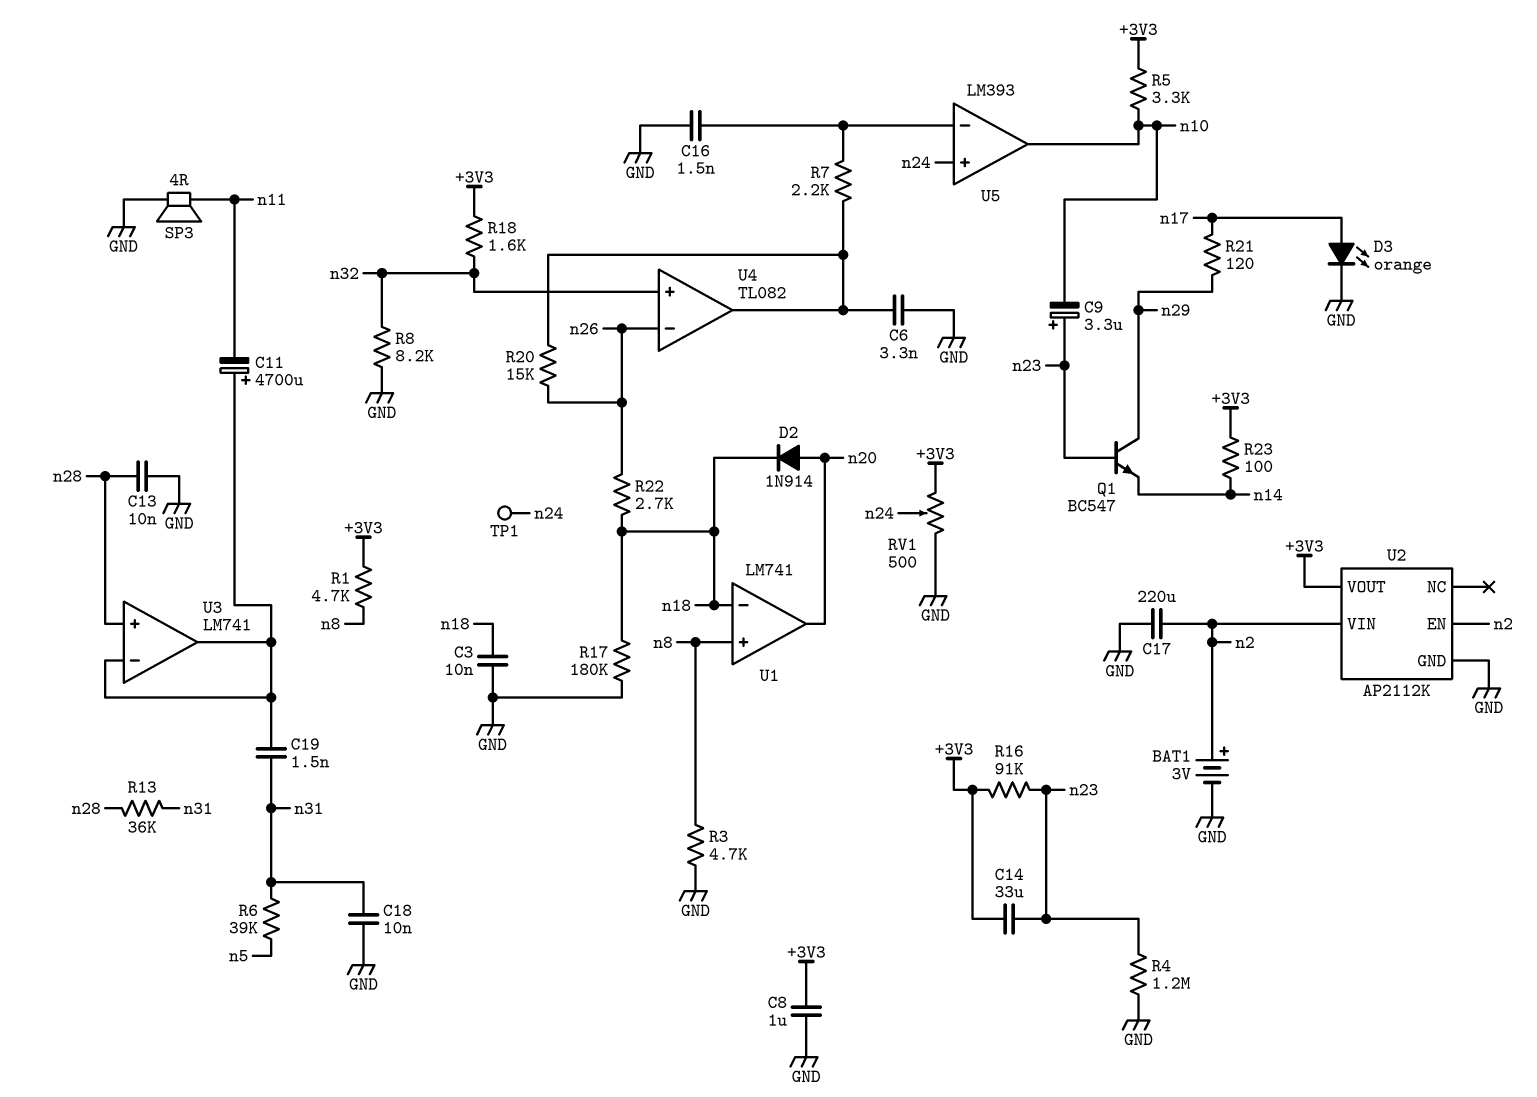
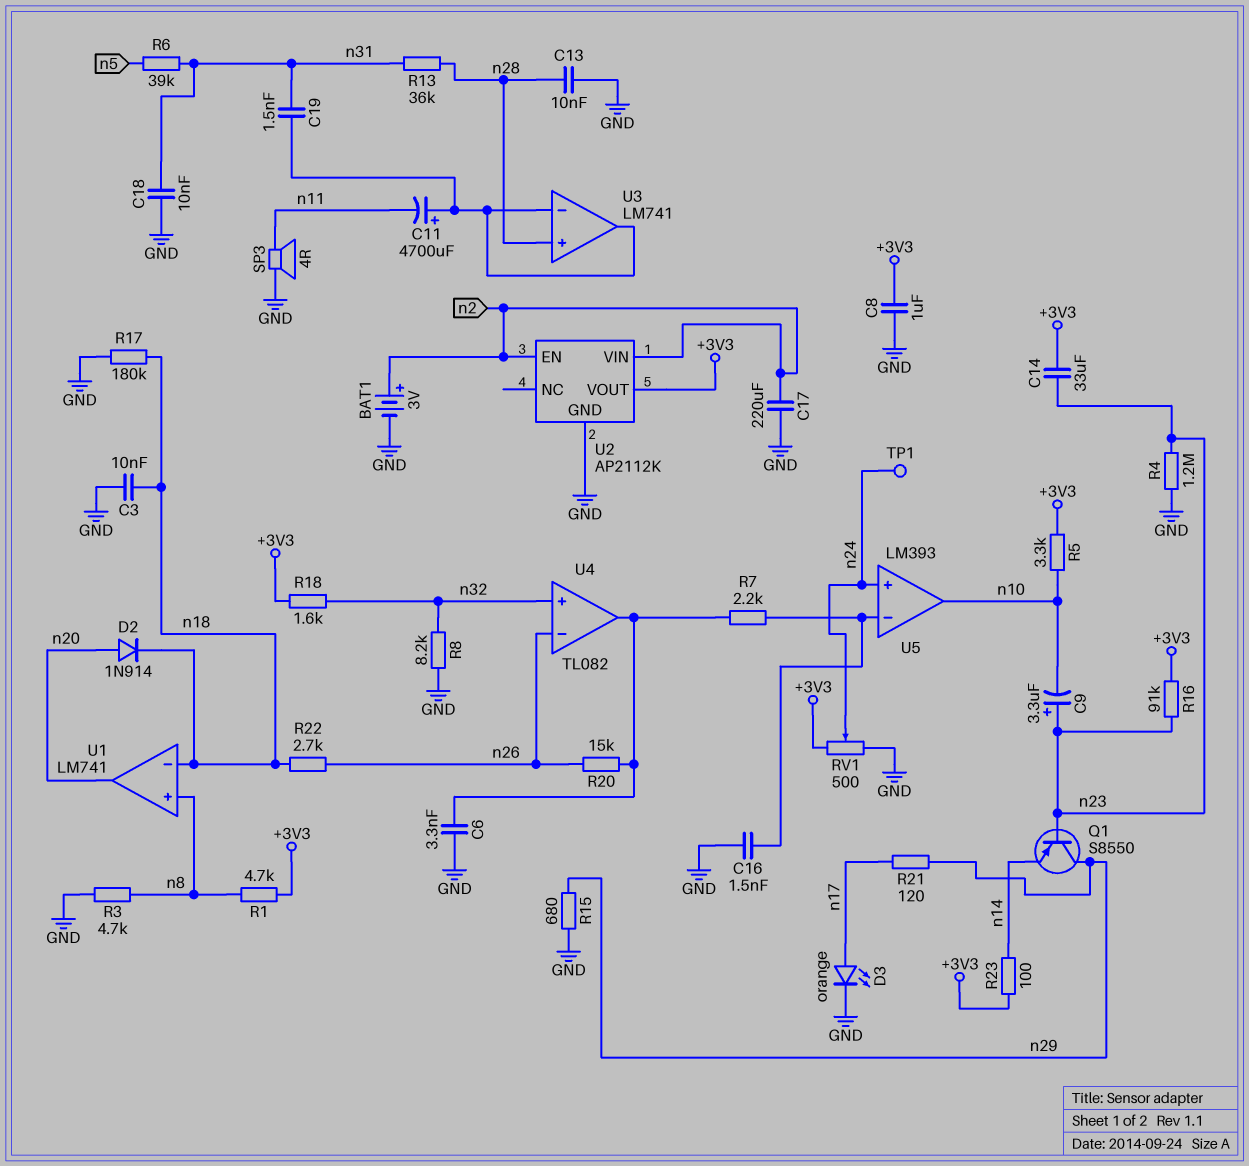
Q1: NPN BC547 (B n23, C n29, E n14) -> PNP S8550 (B n23, C n29, E n14)
R15: none -> 680 (GND, n29)

